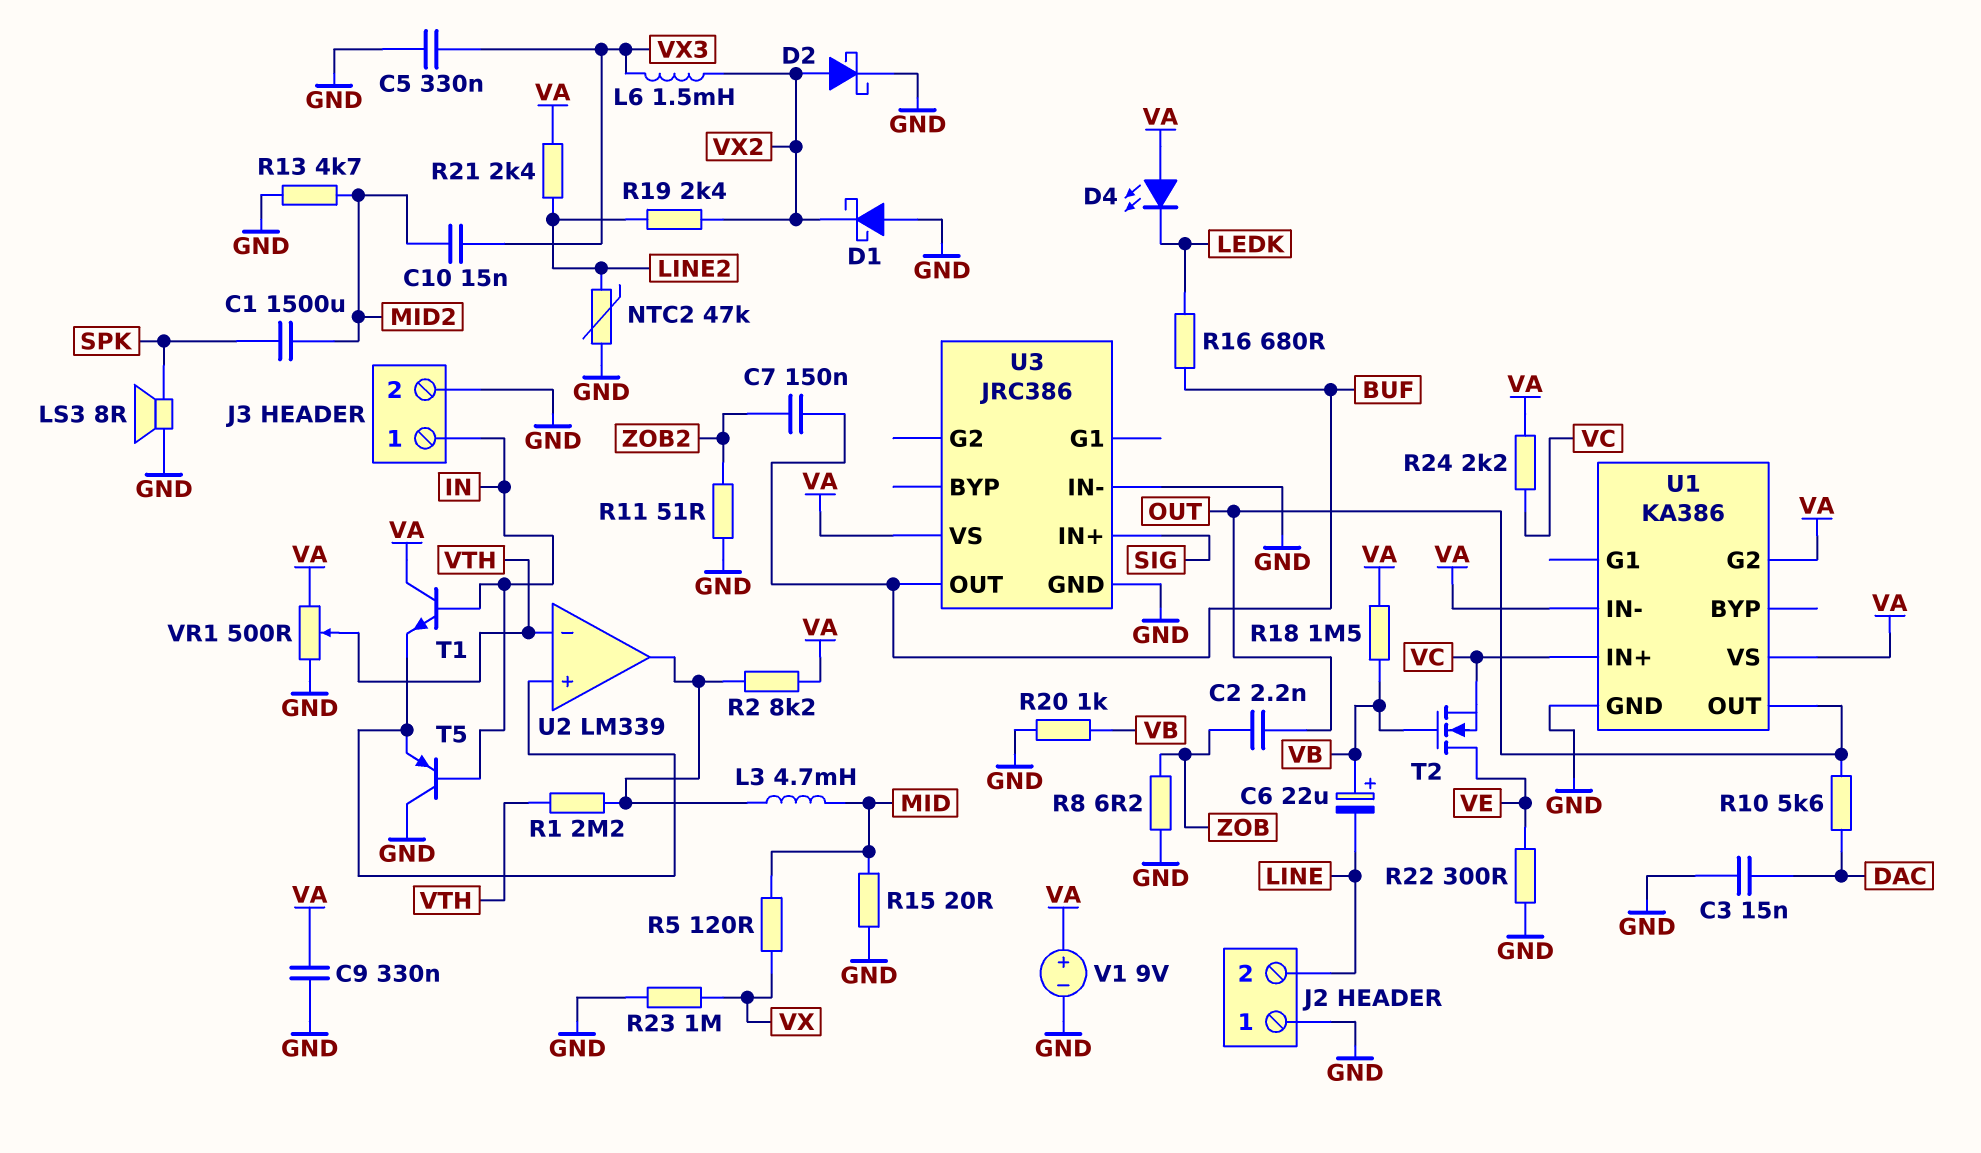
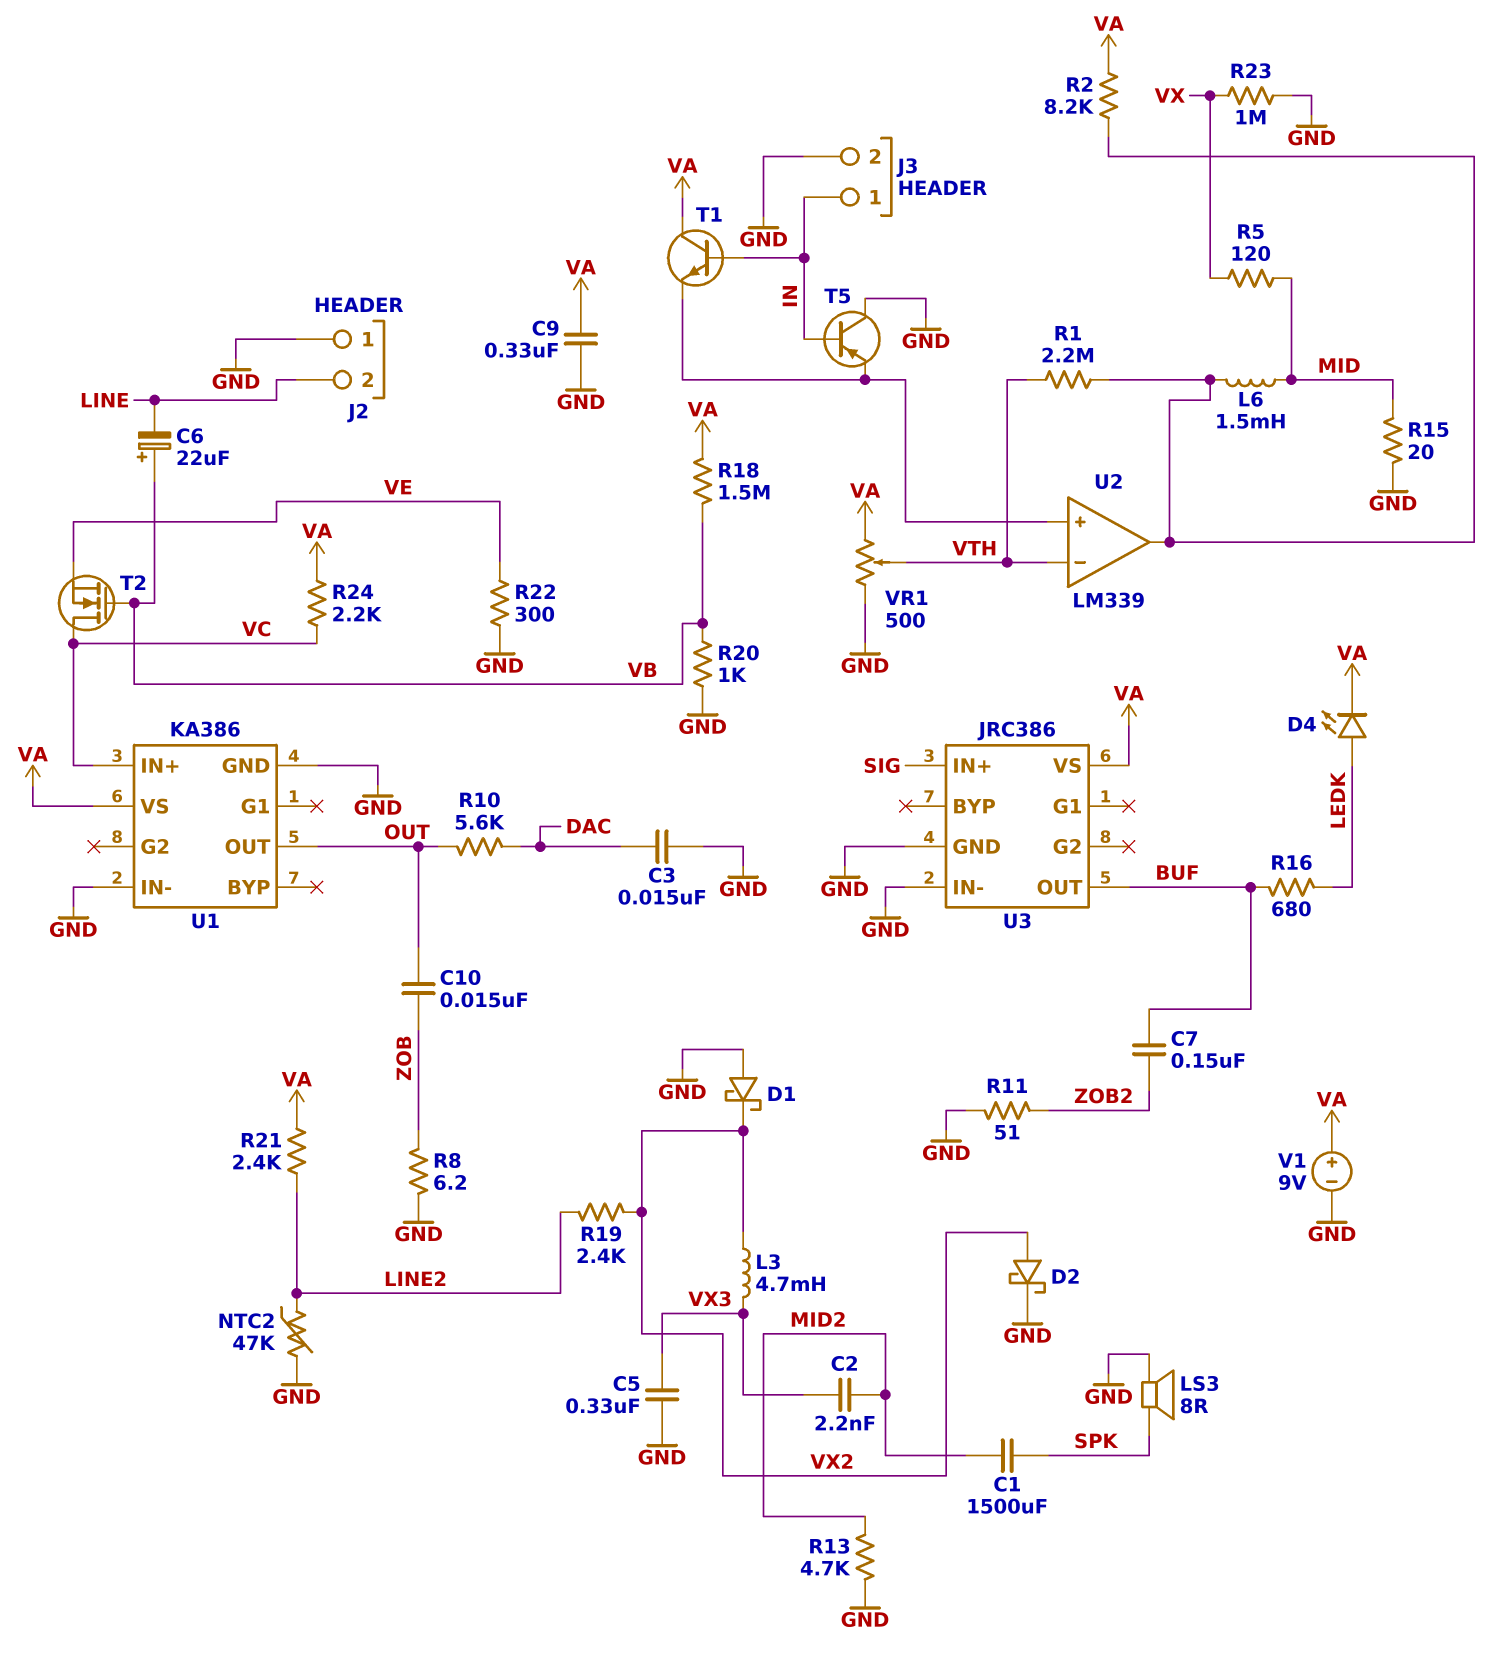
C2: 2.2nF (OUT, ZOB) -> 2.2nF (MID2, VX3)
C10: 15nF (MID2, VX3) -> 15nF (OUT, ZOB)
D4: LED (A VA, K LEDK) -> LED (A LEDK, K VA)
L3: 4.7mH (MID, U2/out) -> 4.7mH (VX2, VX3)
L6: 1.5mH (VX2, VX3) -> 1.5mH (MID, U2/out)
T2: NMOS (G VB, D VE, S VC) -> NMOS (G VB, D VC, S VE)
U1 pin G2: VA -> none
U1 pin IN-: VA -> GND

